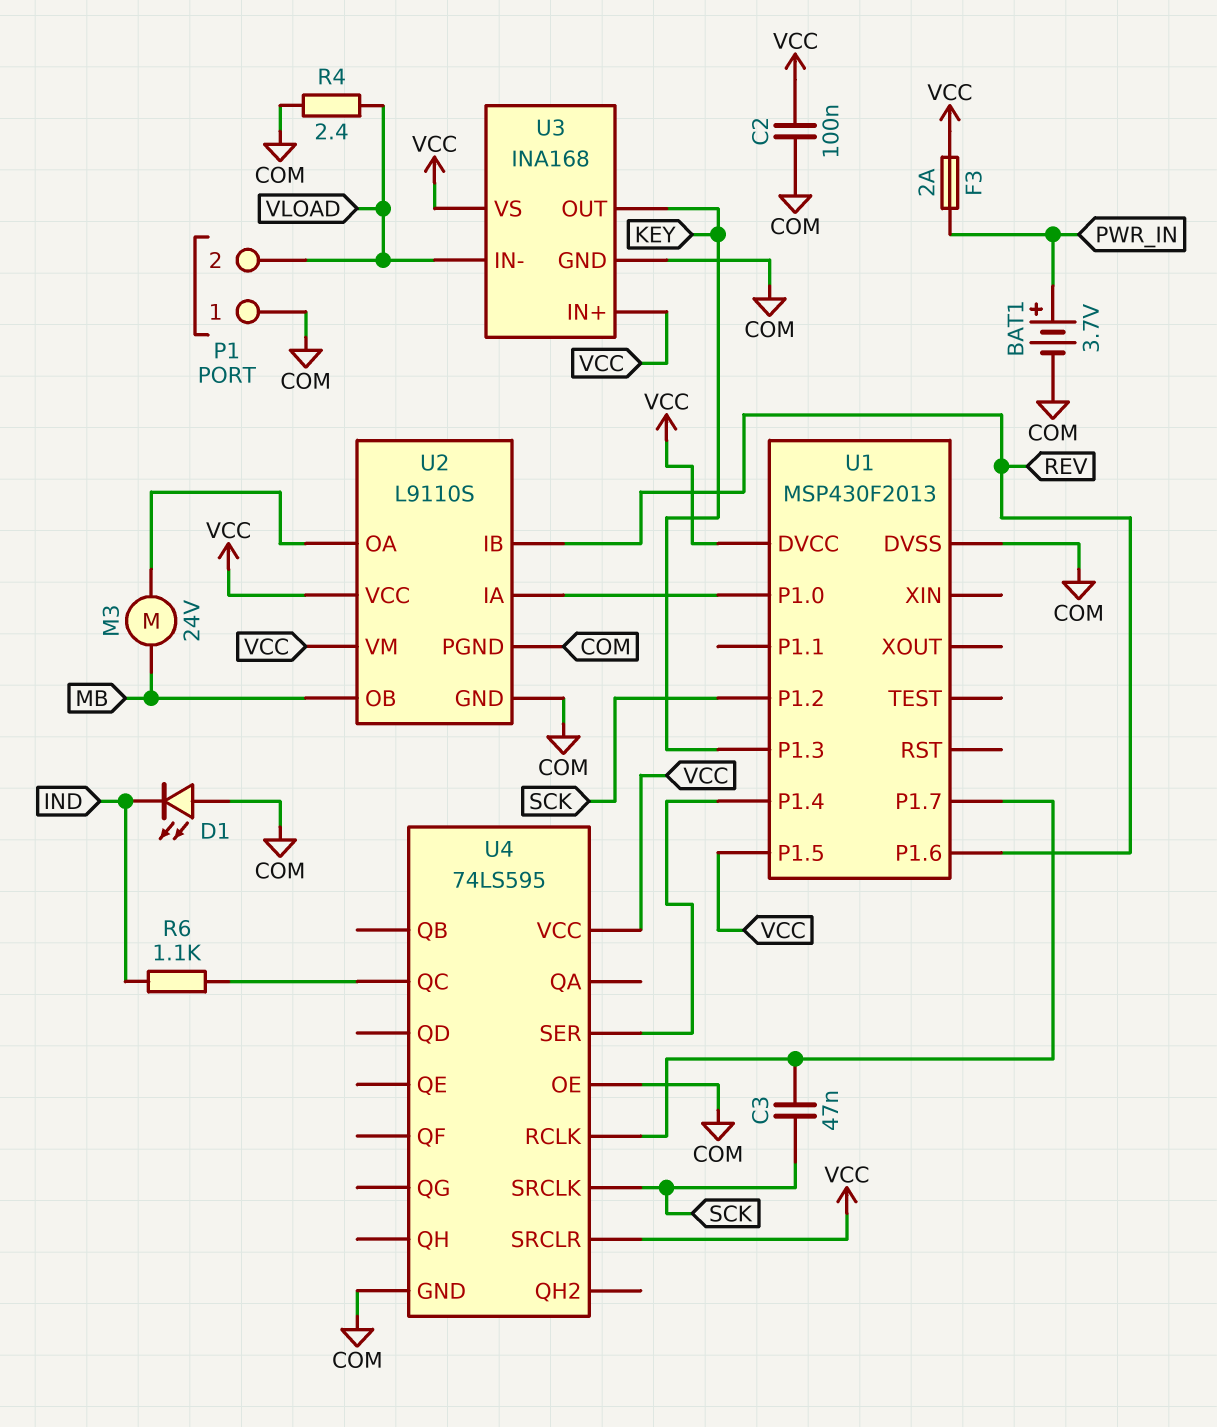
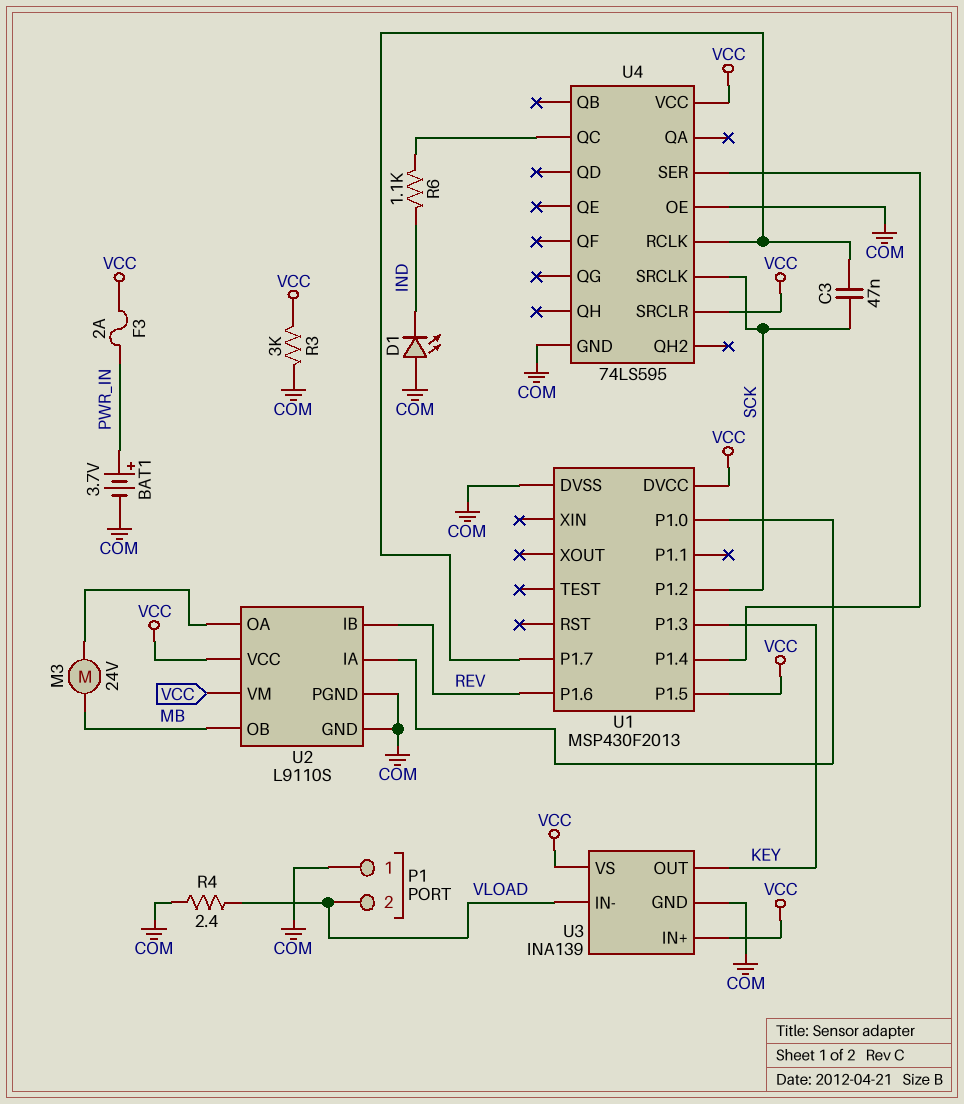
C2: 100nF (COM, VCC) -> none
R3: none -> 3k (COM, VCC)
U3: INA168 -> INA139

